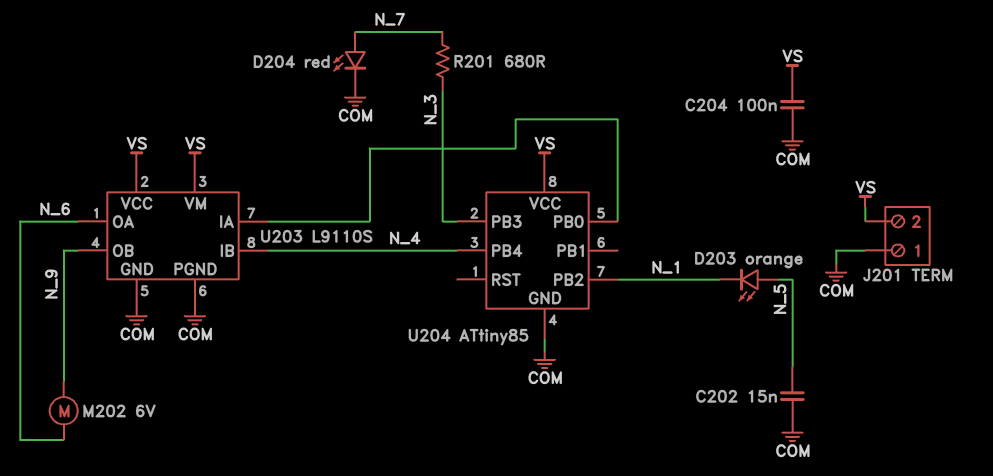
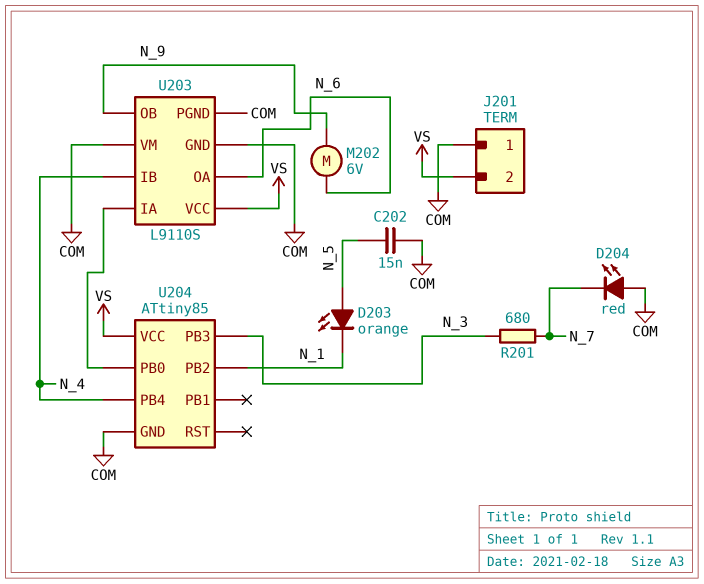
C204: 100nF (COM, VS) -> none
D204: LED red (A N_7, K COM) -> LED red (A COM, K N_7)
U203 pin VM: VS -> COM

